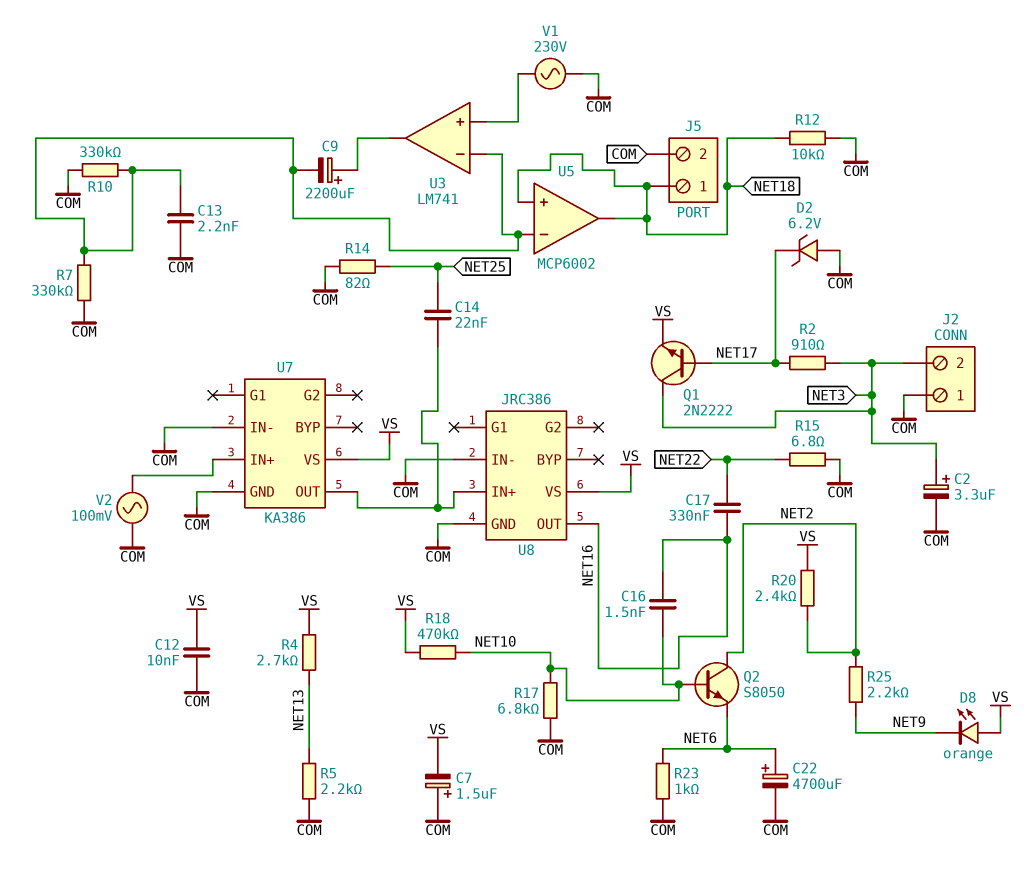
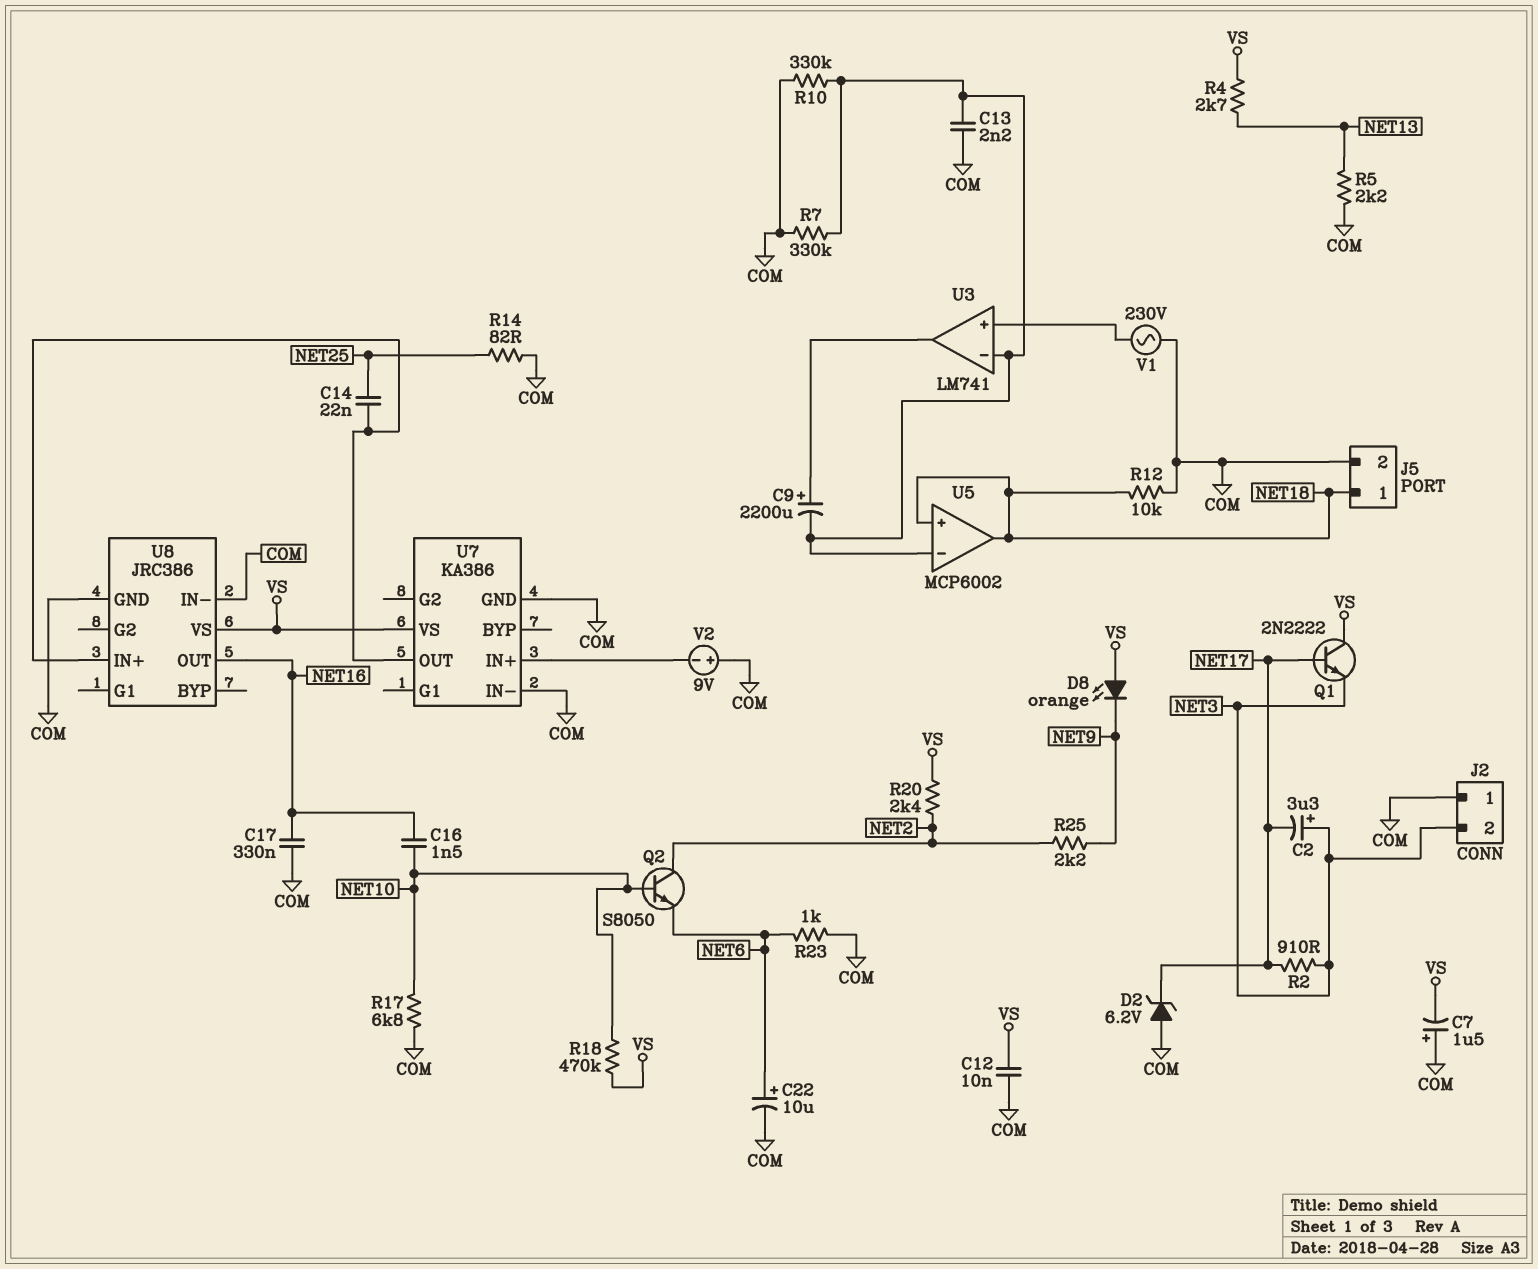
C2: 3.3uF (plus NET3, minus COM) -> 3.3uF (plus NET3, minus NET17)
C17: 330nF (NET16, NET22) -> 330nF (COM, NET16)
C22: 4700uF (plus NET6, minus COM) -> 10uF (plus NET6, minus COM)
Q1: NPN 2N2222 (B NET17, C NET3, E VS) -> NPN 2N2222 (B NET17, C VS, E NET3)
R15: 6.8 (COM, NET22) -> none
V2: AC 100mV (COM, U7/IN+) -> 9V (plus COM, minus U7/IN+)

